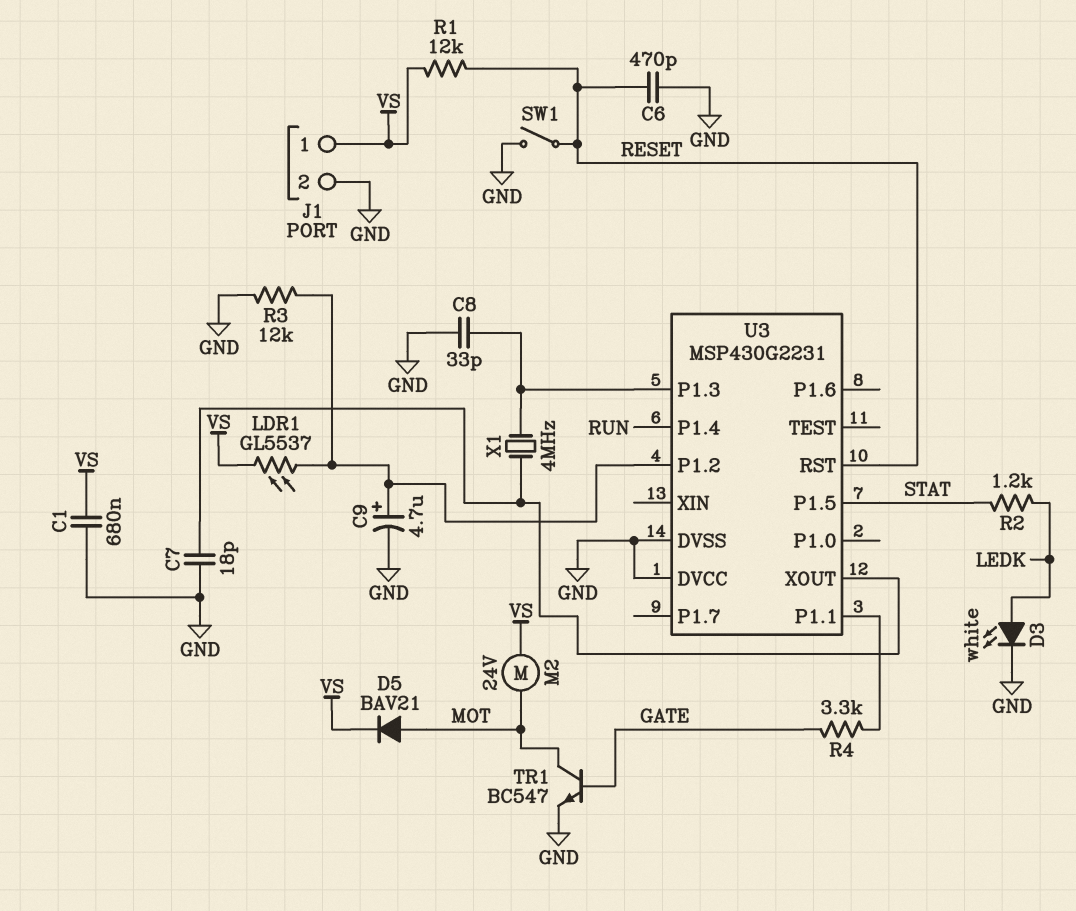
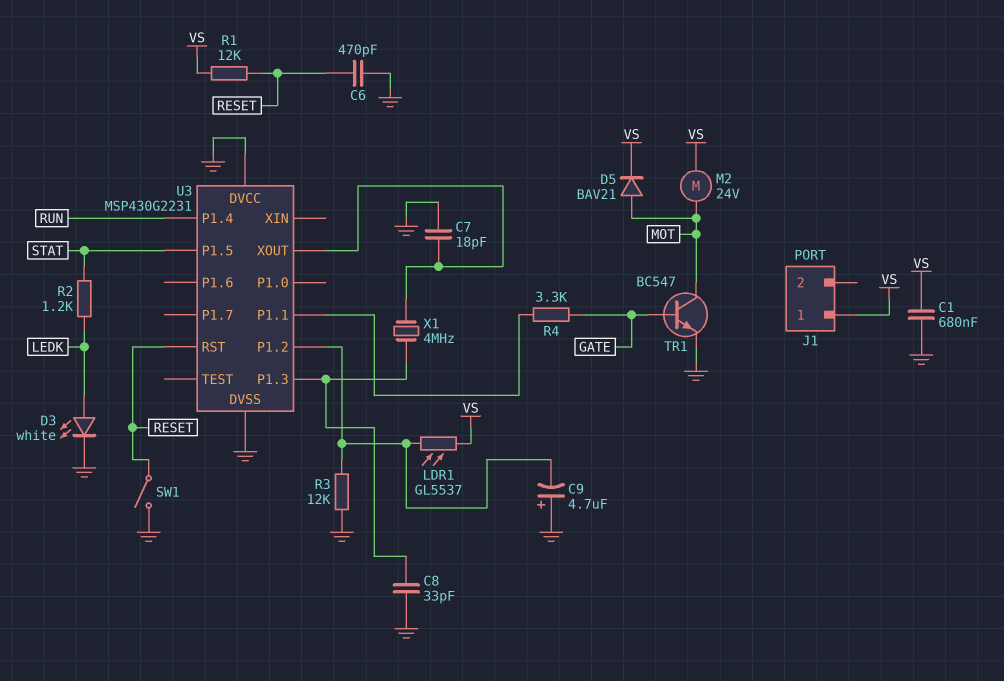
C9: 4.7uF (plus U3/P1.2, minus GND) -> 4.7uF (plus GND, minus U3/P1.2)
J1 pin 2: GND -> none

